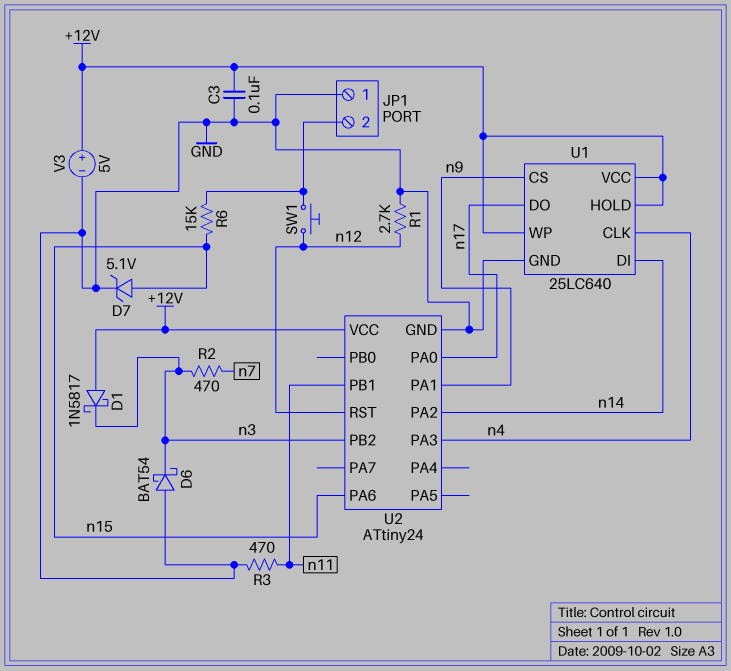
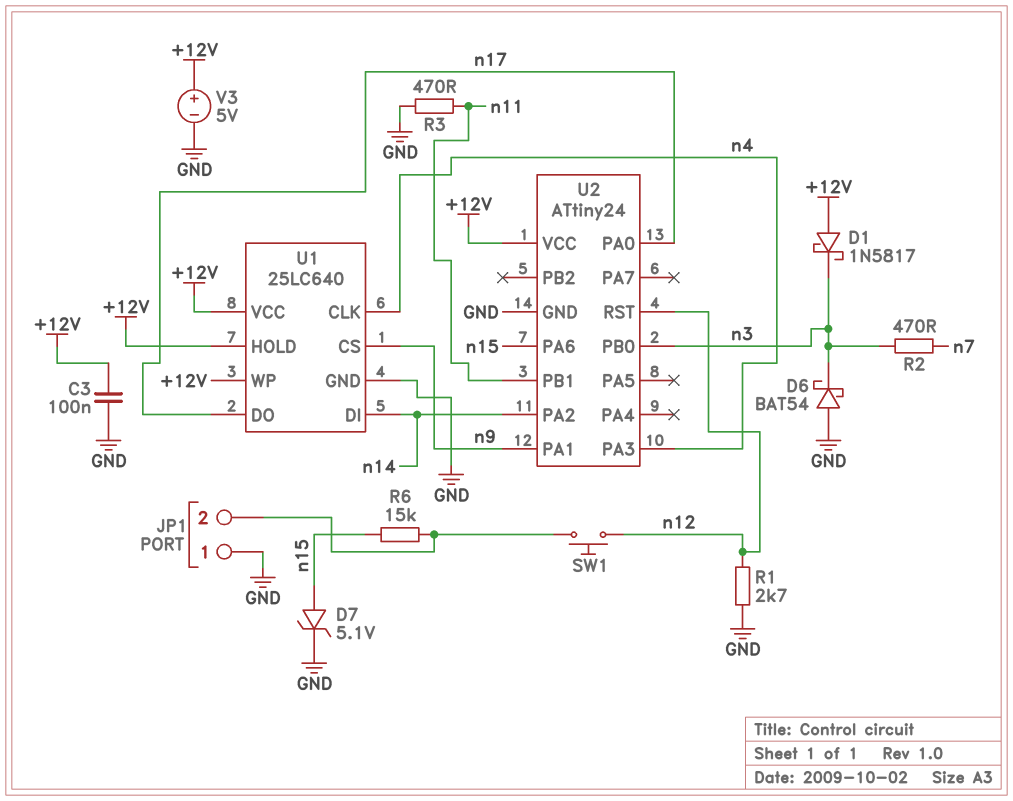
U2 pin PB0: none -> n3
U2 pin PB2: n3 -> none

